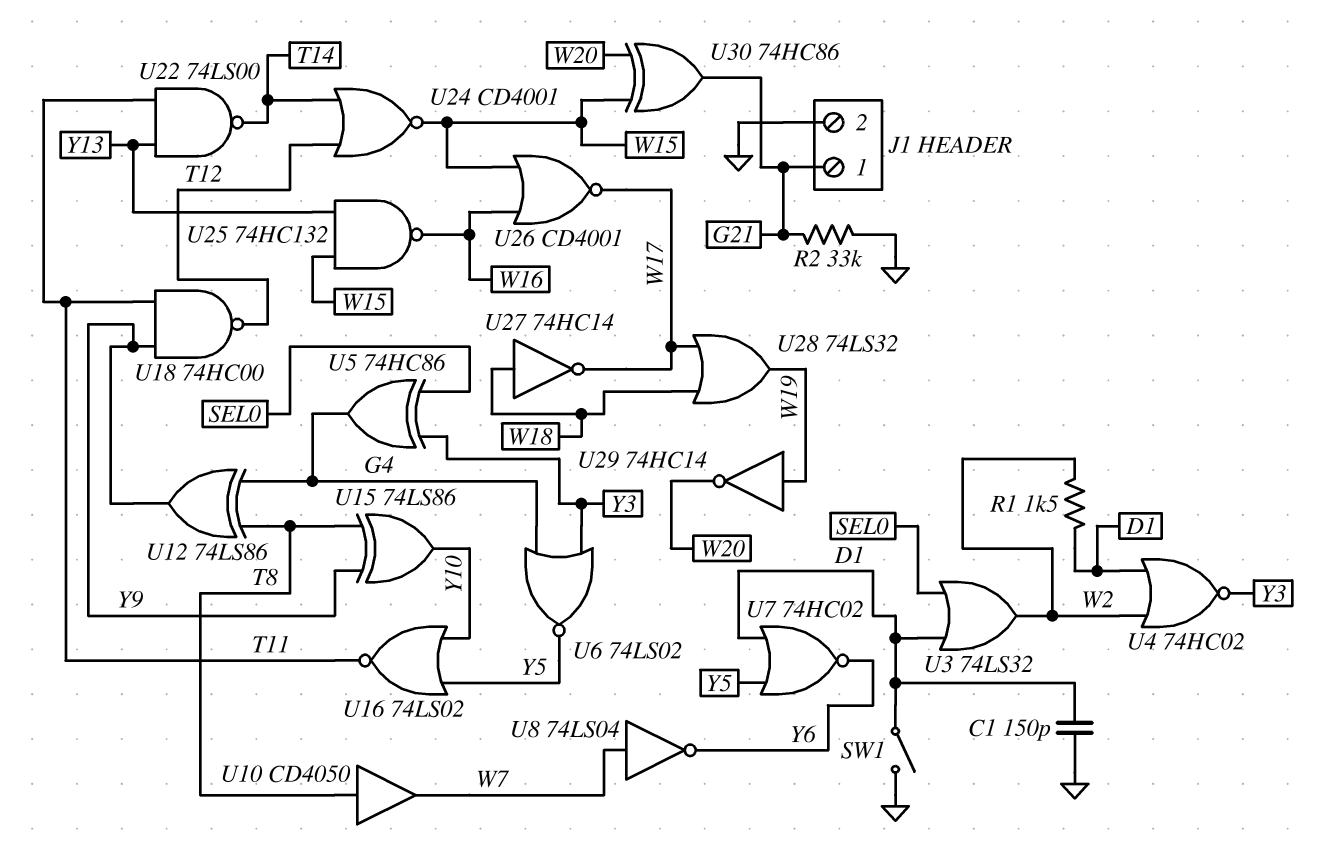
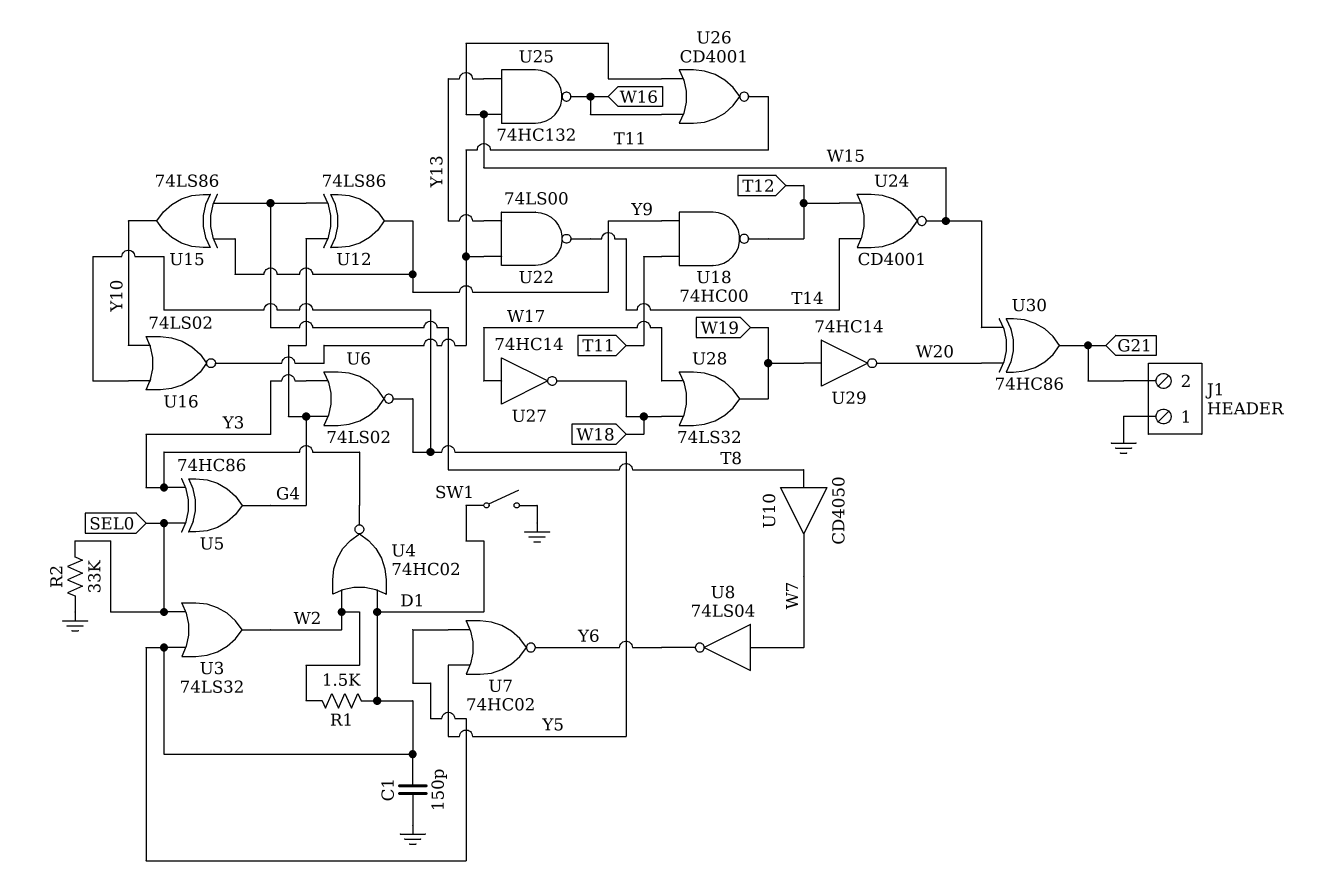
J1 pin 1: G21 -> GND
J1 pin 2: GND -> G21
R2: 33k (G21, GND) -> 33k (GND, SEL0)
U26: NOR CD4001 (in W15, in W16, out W17) -> NOR CD4001 (in W15, in W16, out T11)
U27: NOT 74HC14 (in W18, out W17) -> NOT 74HC14 (in W17, out W18)

